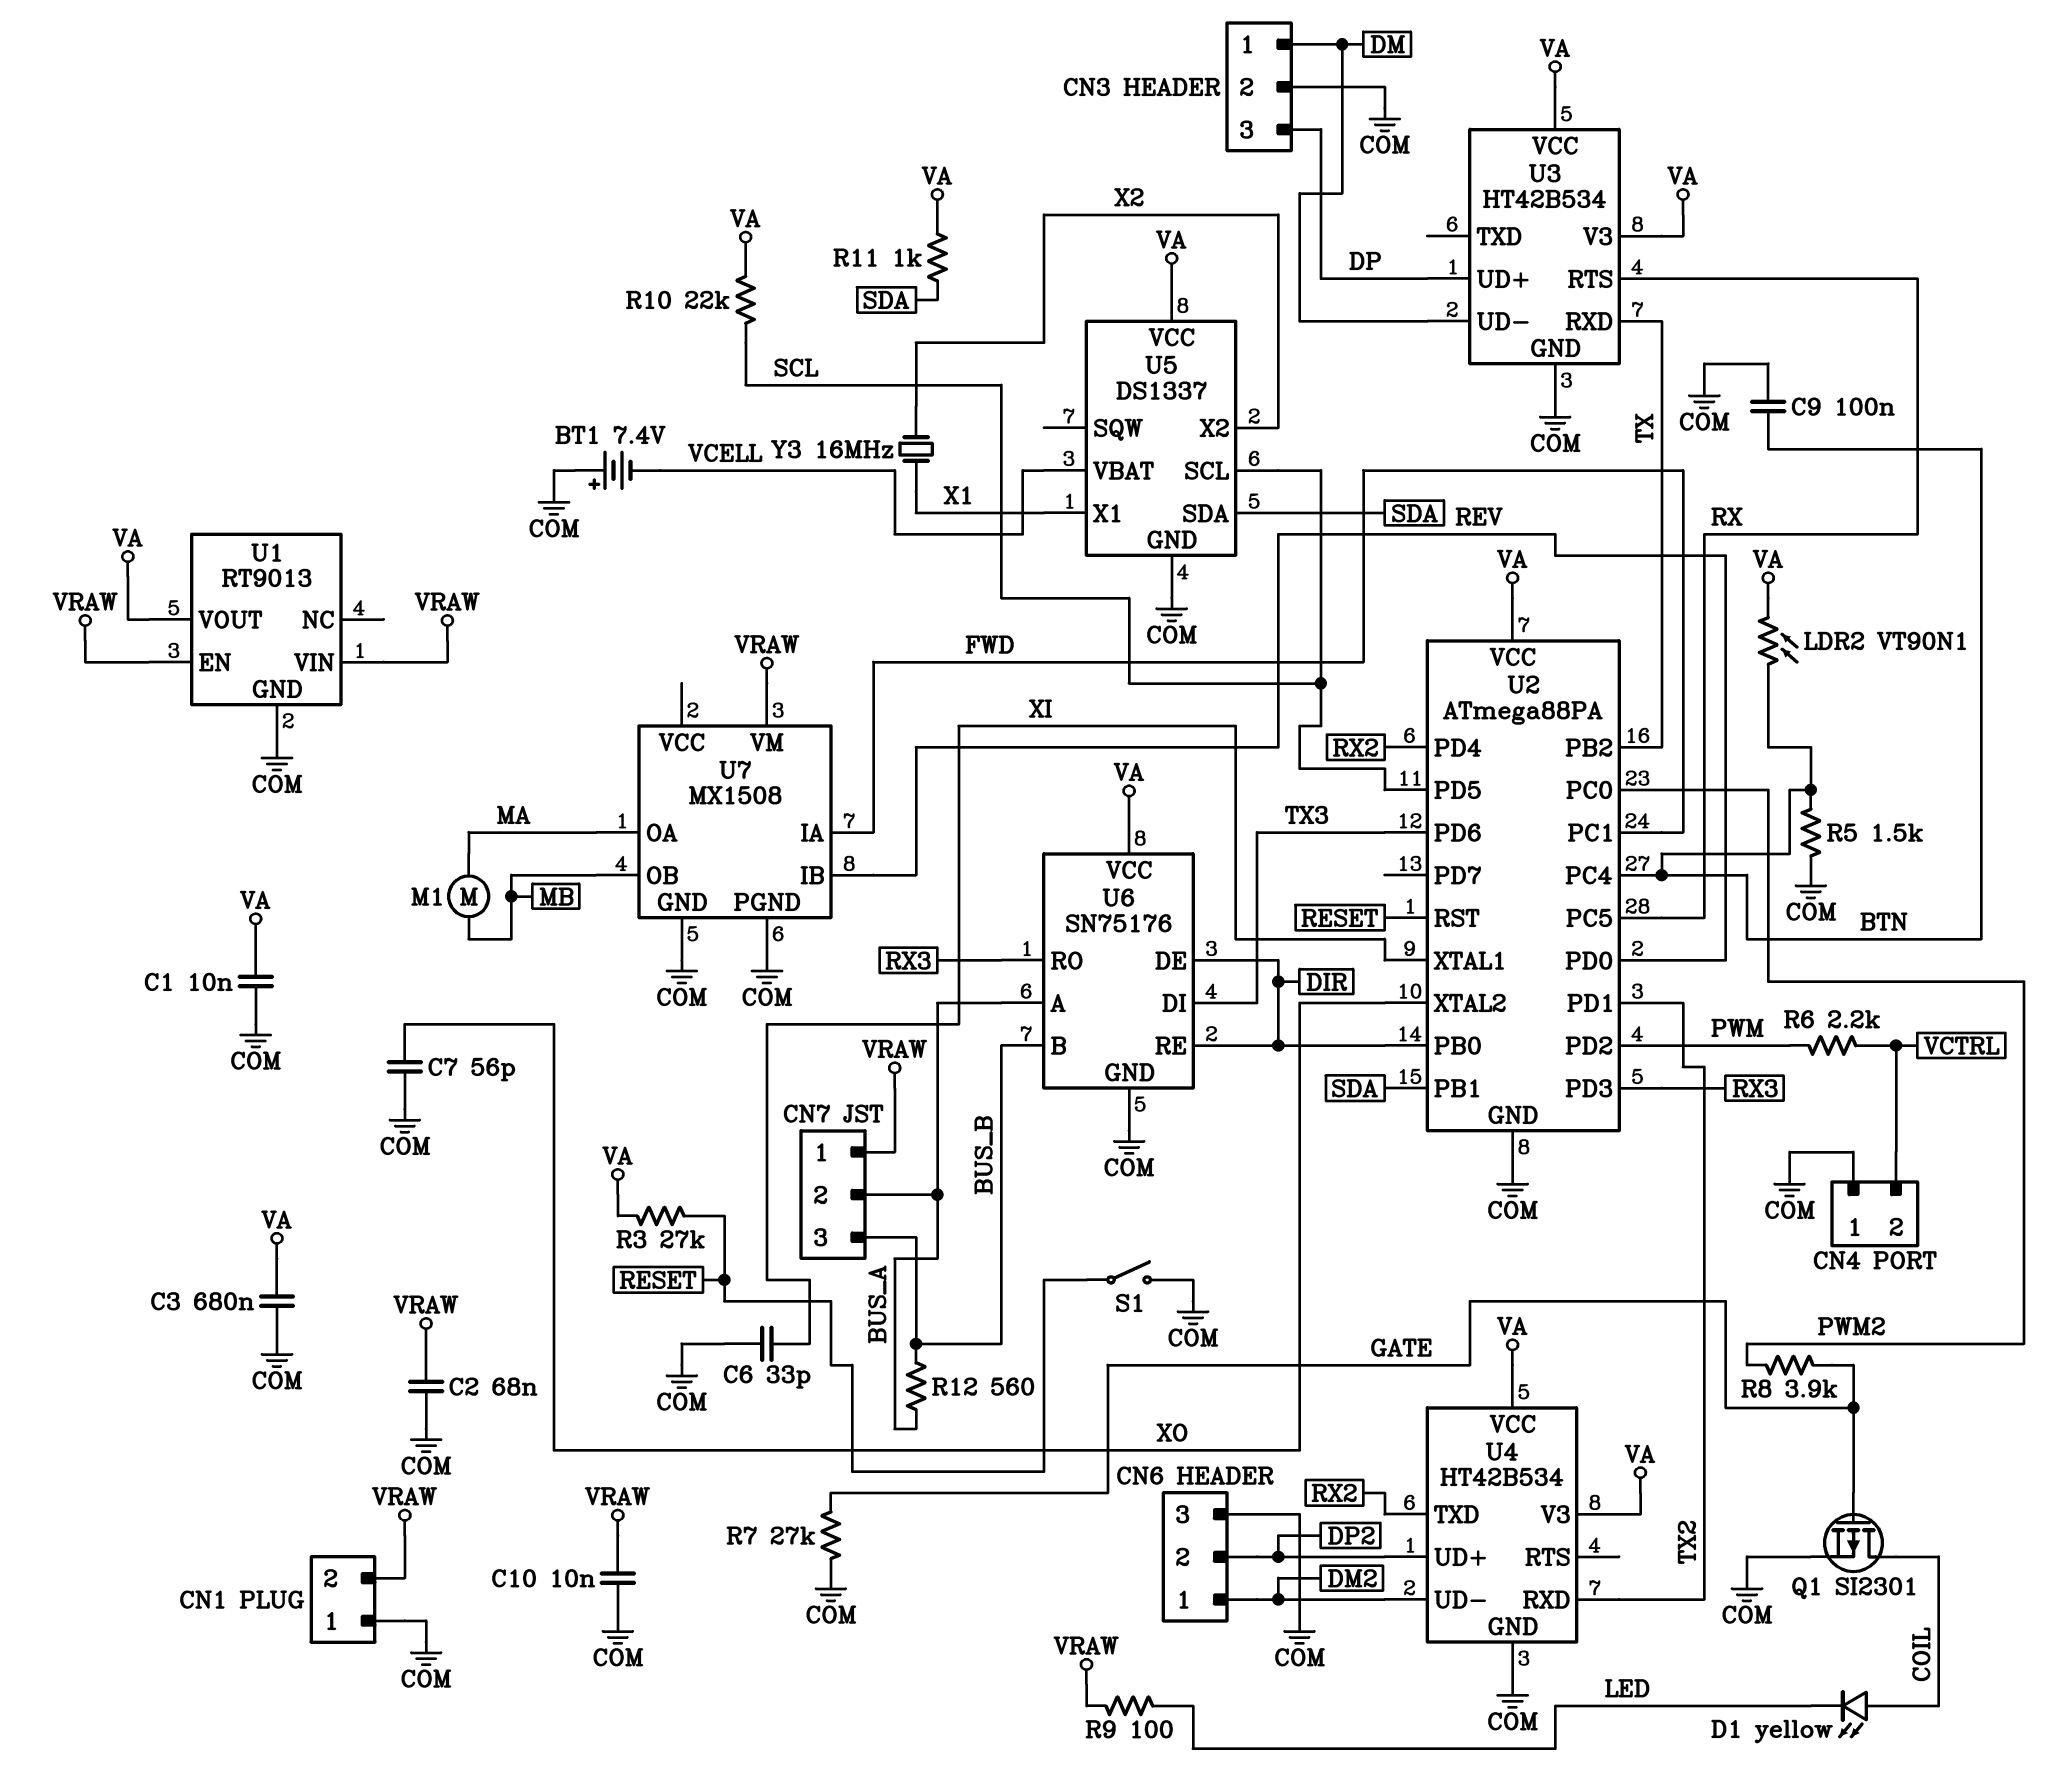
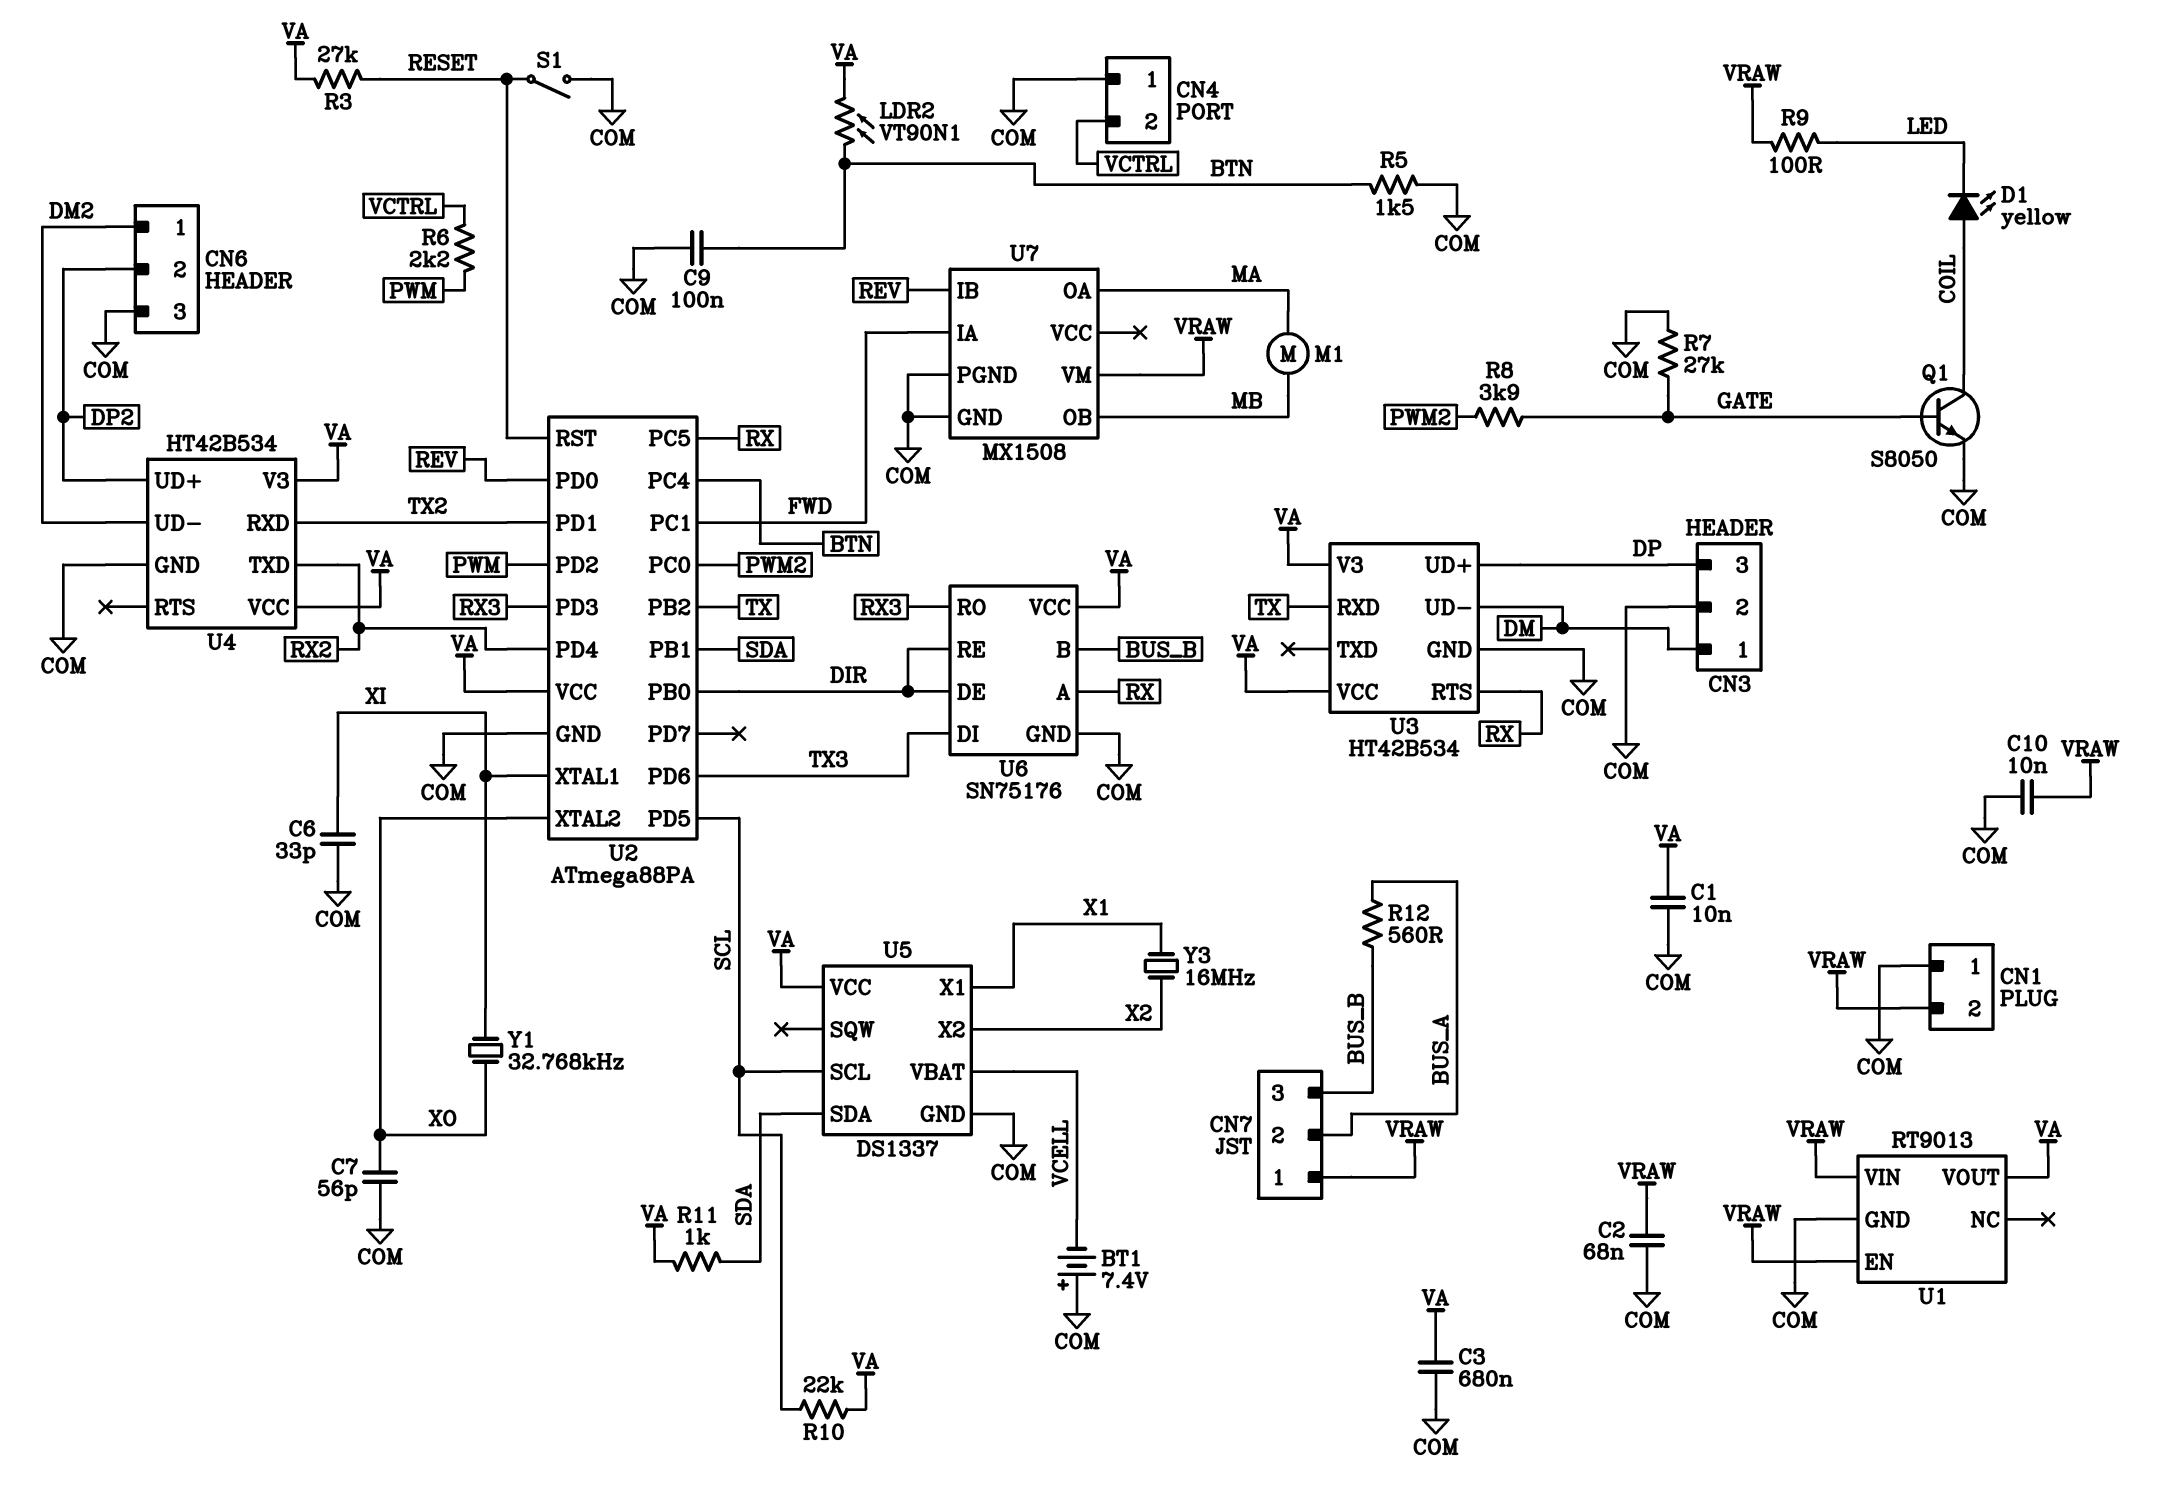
Q1: PMOS SI2301 (G GATE, D COIL, S COM) -> NPN S8050 (B GATE, C COIL, E COM)
U6 pin A: BUS_A -> RX
Y1: none -> 32.768kHz (XI, XO)

